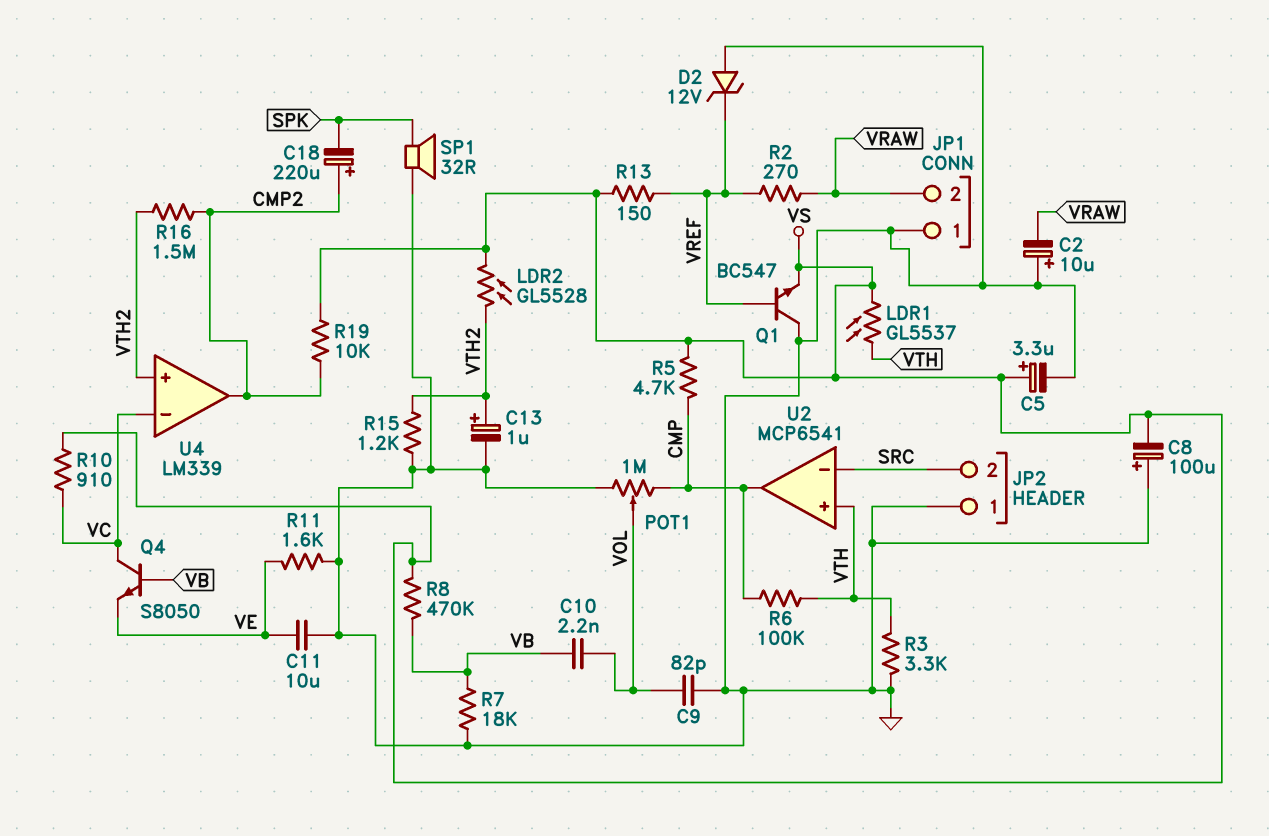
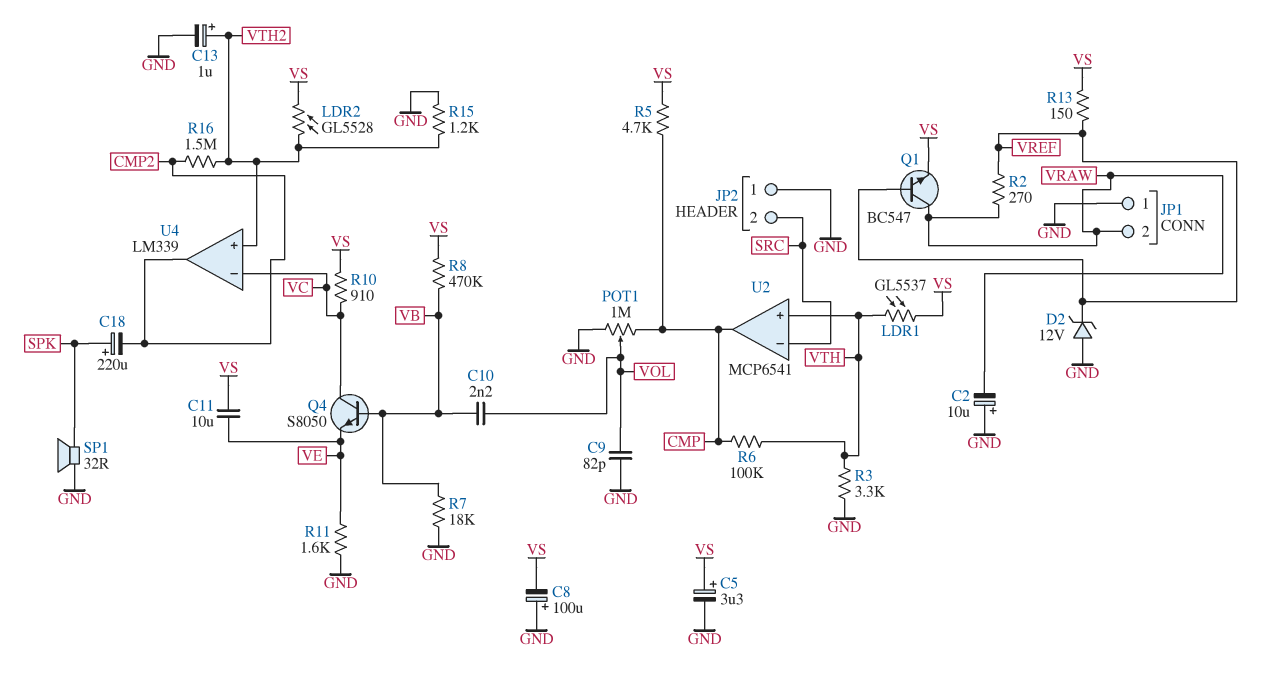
C11: 10uF (GND, VE) -> 10uF (VE, VS)
C18: 220uF (plus CMP2, minus SPK) -> 220uF (plus SPK, minus CMP2)
Q1: NPN BC547 (B VREF, C GND, E VS) -> NPN BC547 (B VREF, C VRAW, E VS)
R19: 10k (CMP2, VS) -> none

